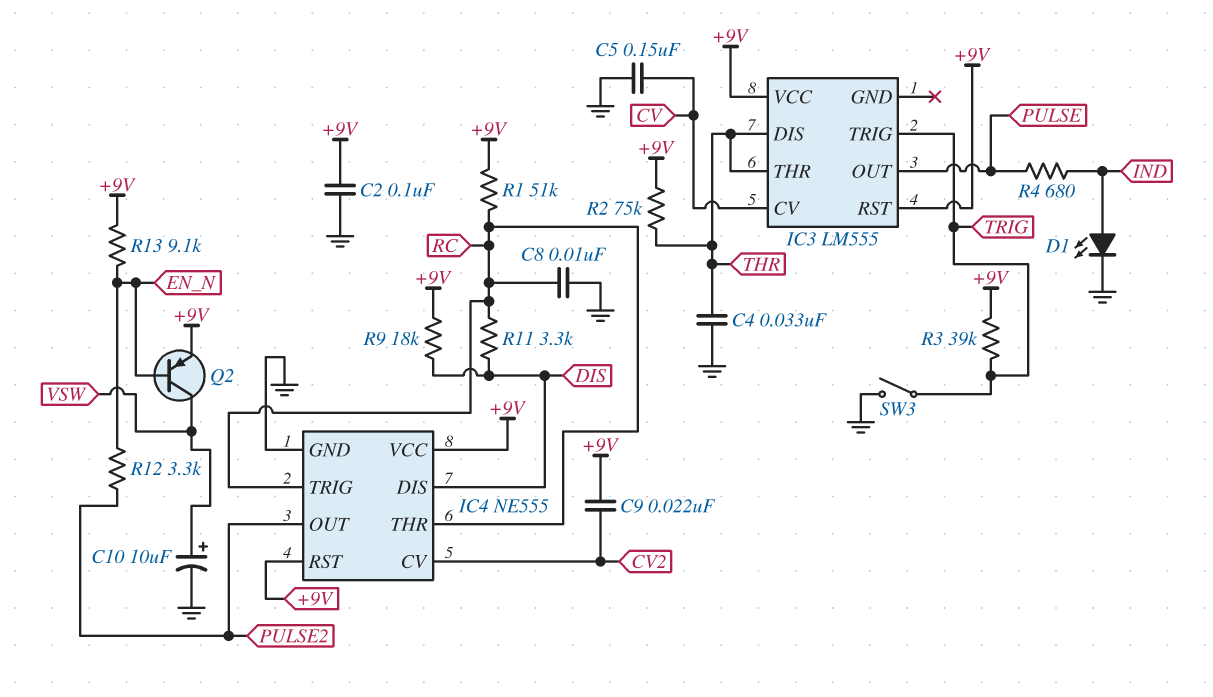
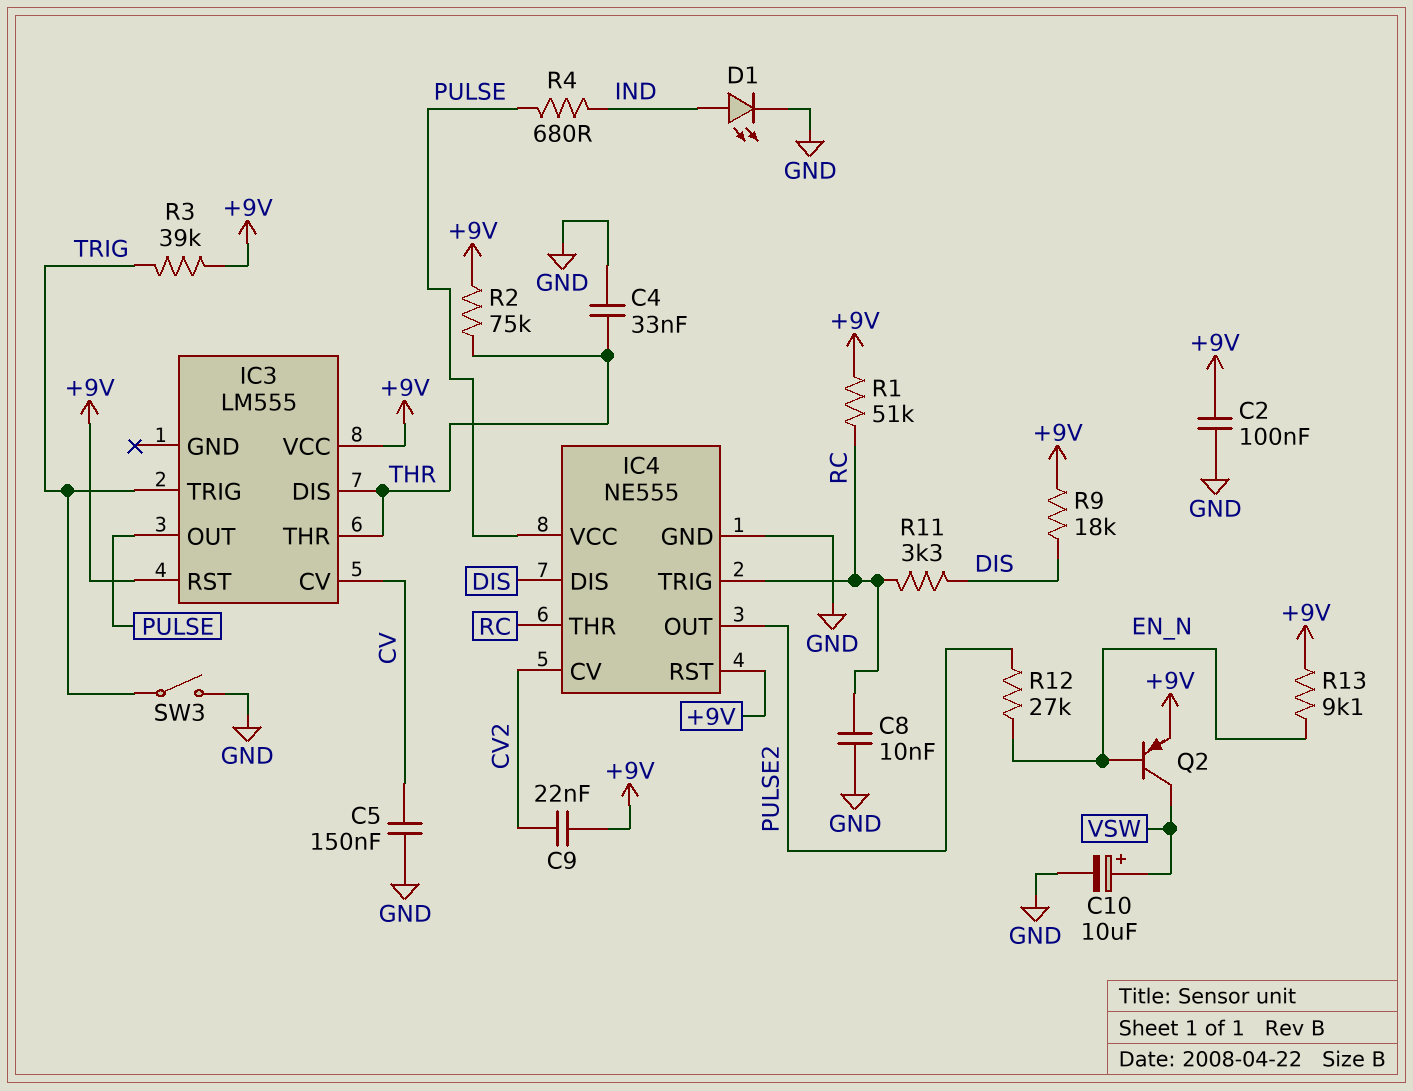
IC4 pin VCC: +9V -> PULSE
R12: 3.3k (EN_N, PULSE2) -> 27k (EN_N, PULSE2)

